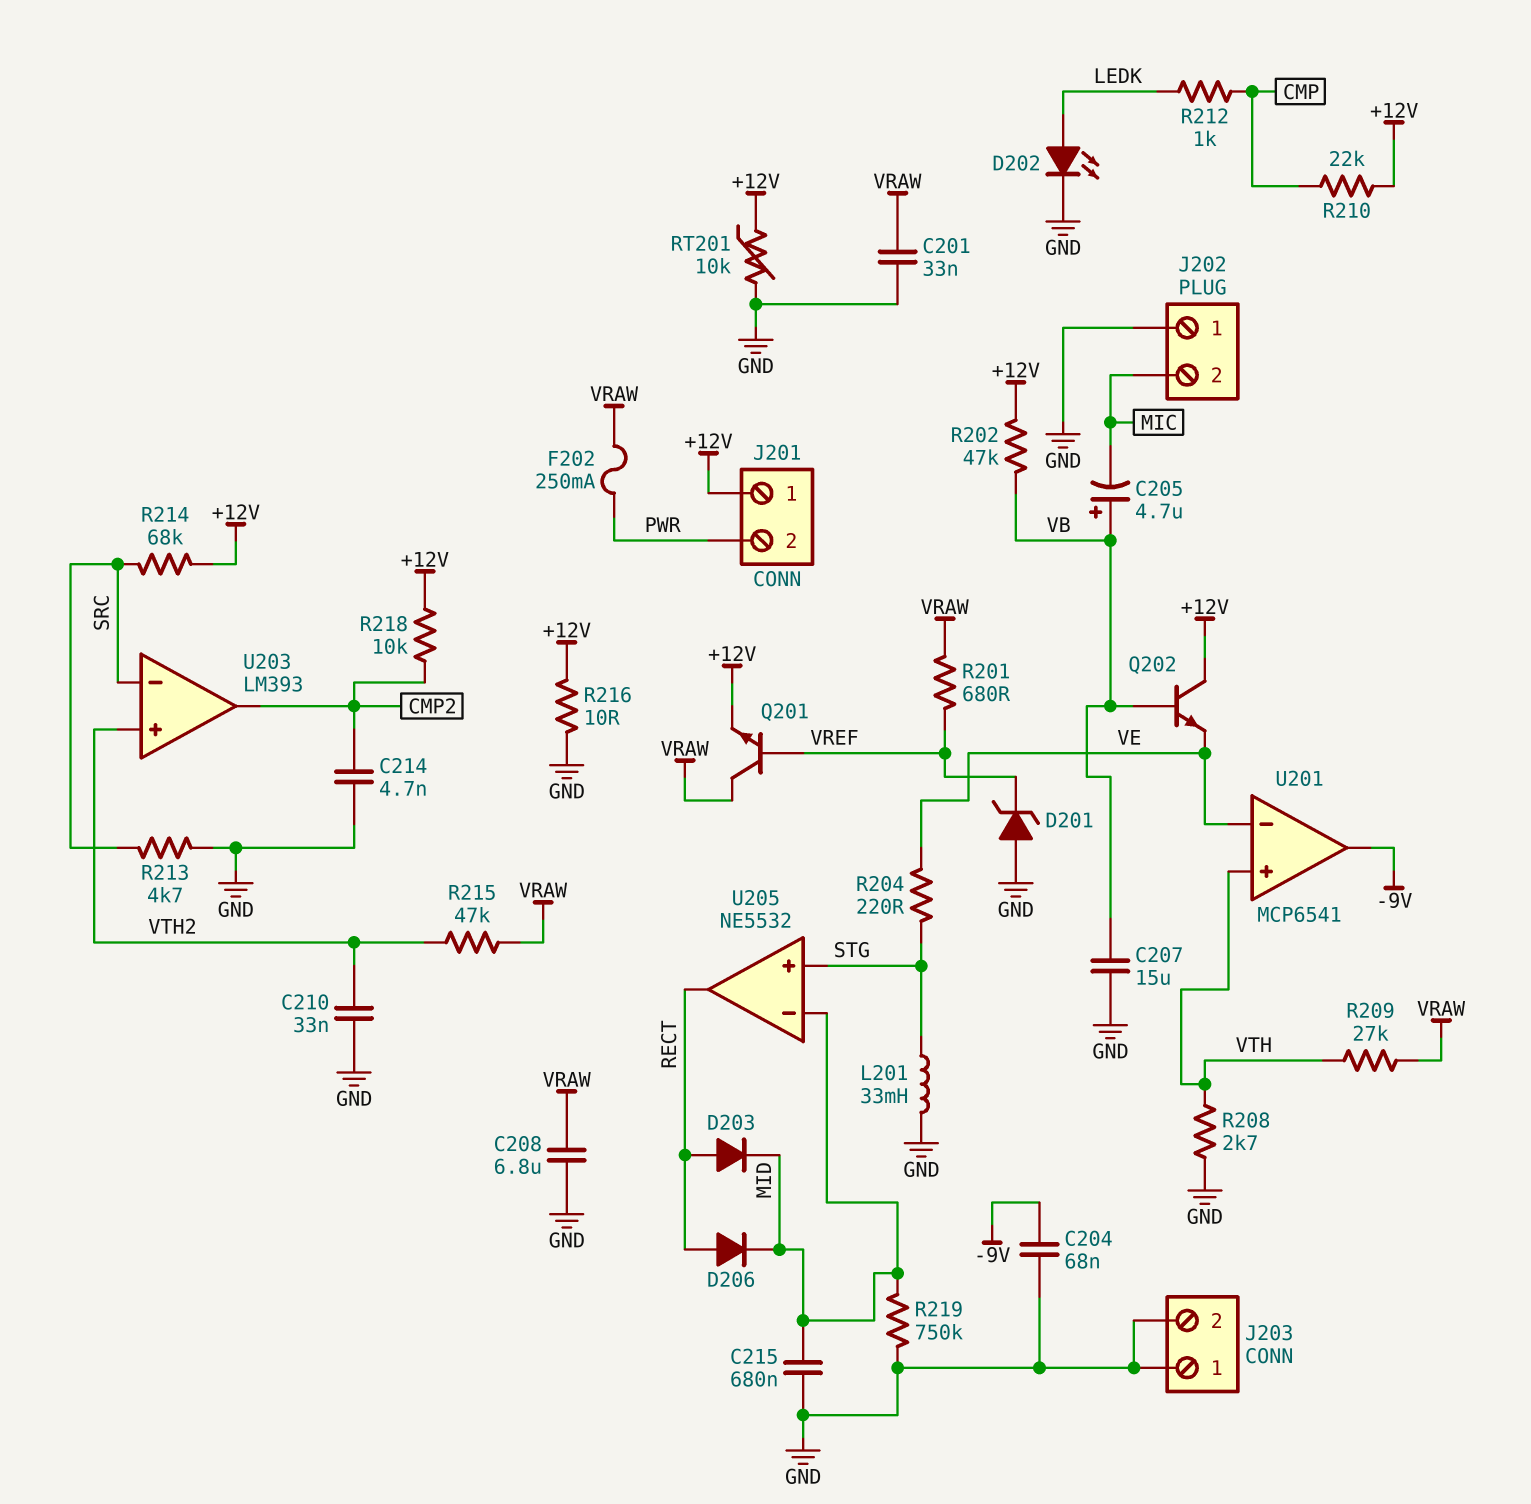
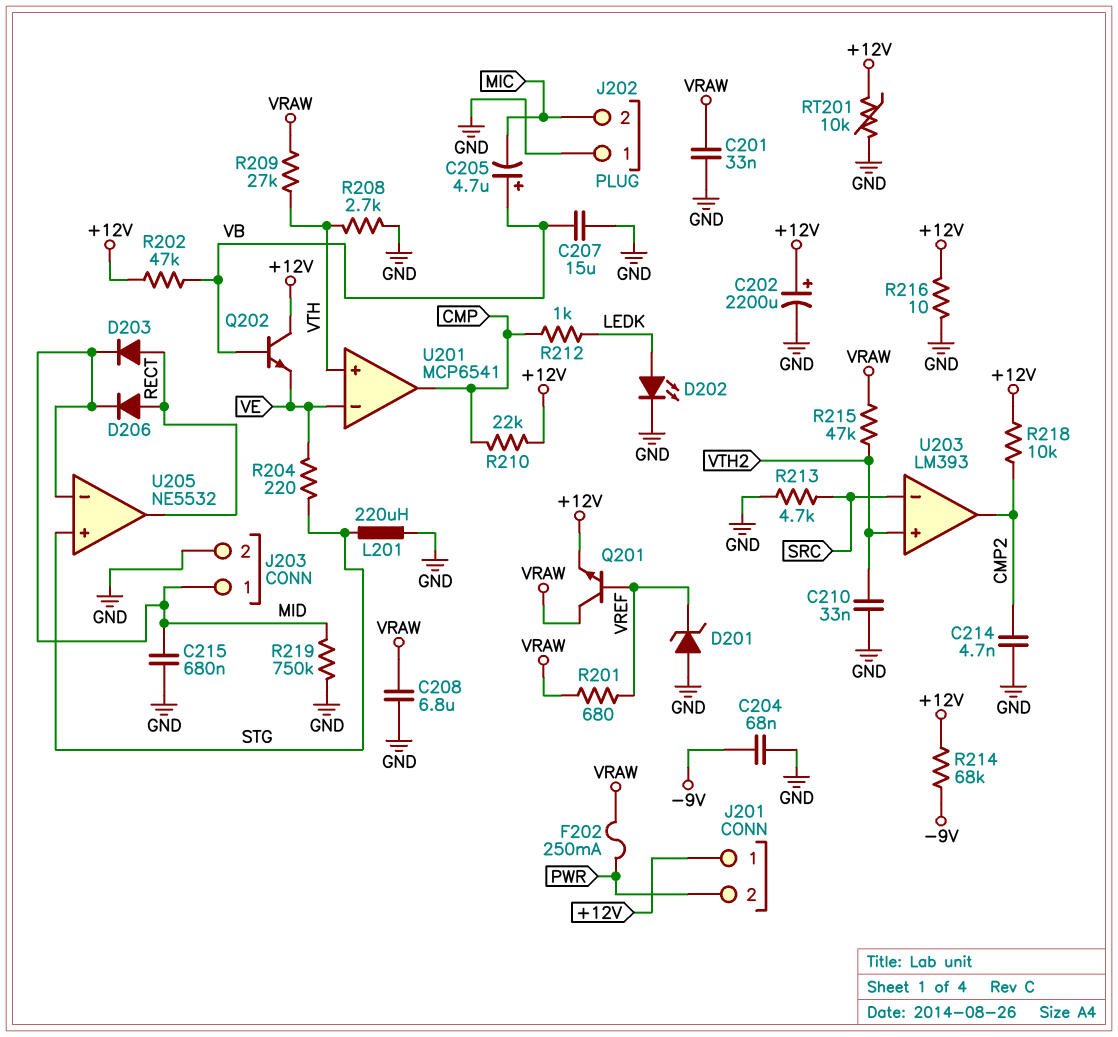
C202: none -> 2200uF (plus +12V, minus GND)
J203 pin 1: GND -> MID
L201: 33mH (GND, STG) -> 220uH (GND, STG)
R214: 68k (+12V, SRC) -> 68k (+12V, -9V)
U201 pin out: -9V -> CMP

